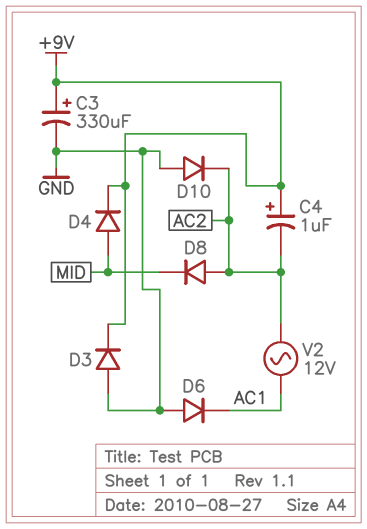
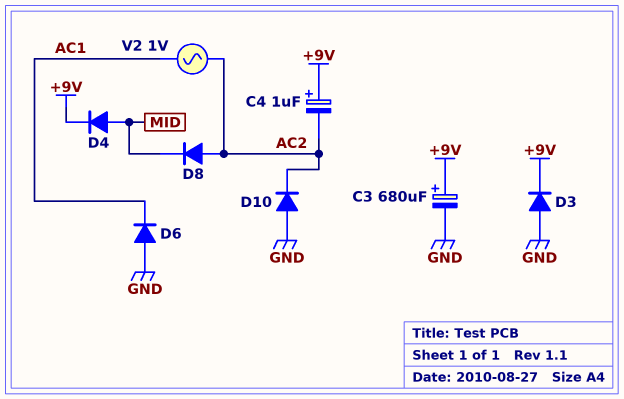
C3: 330uF (plus +9V, minus GND) -> 680uF (plus +9V, minus GND)
V2: AC 12V (AC1, AC2) -> AC 1V (AC1, AC2)

